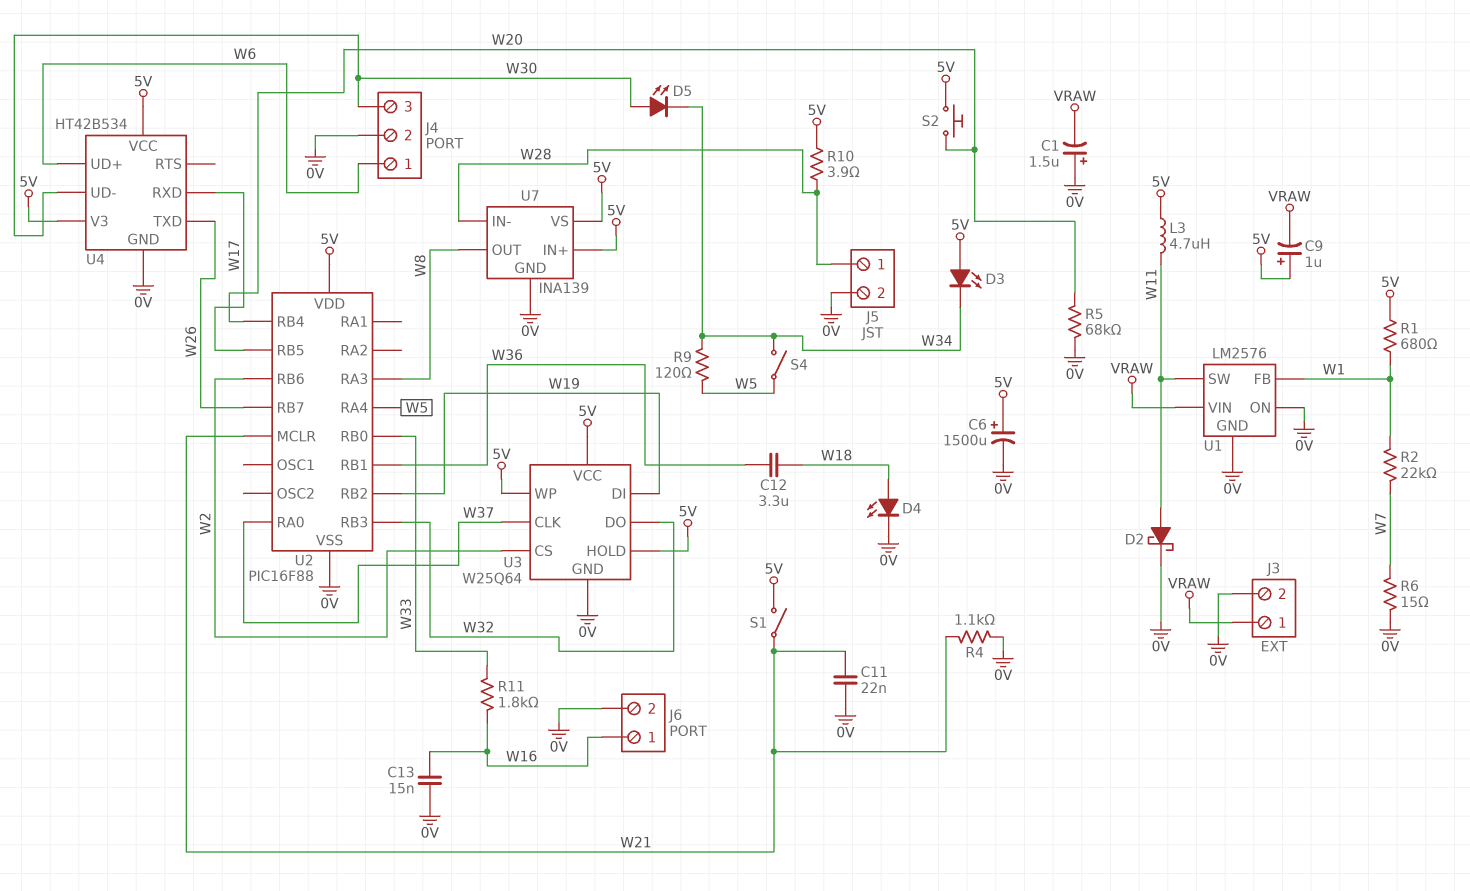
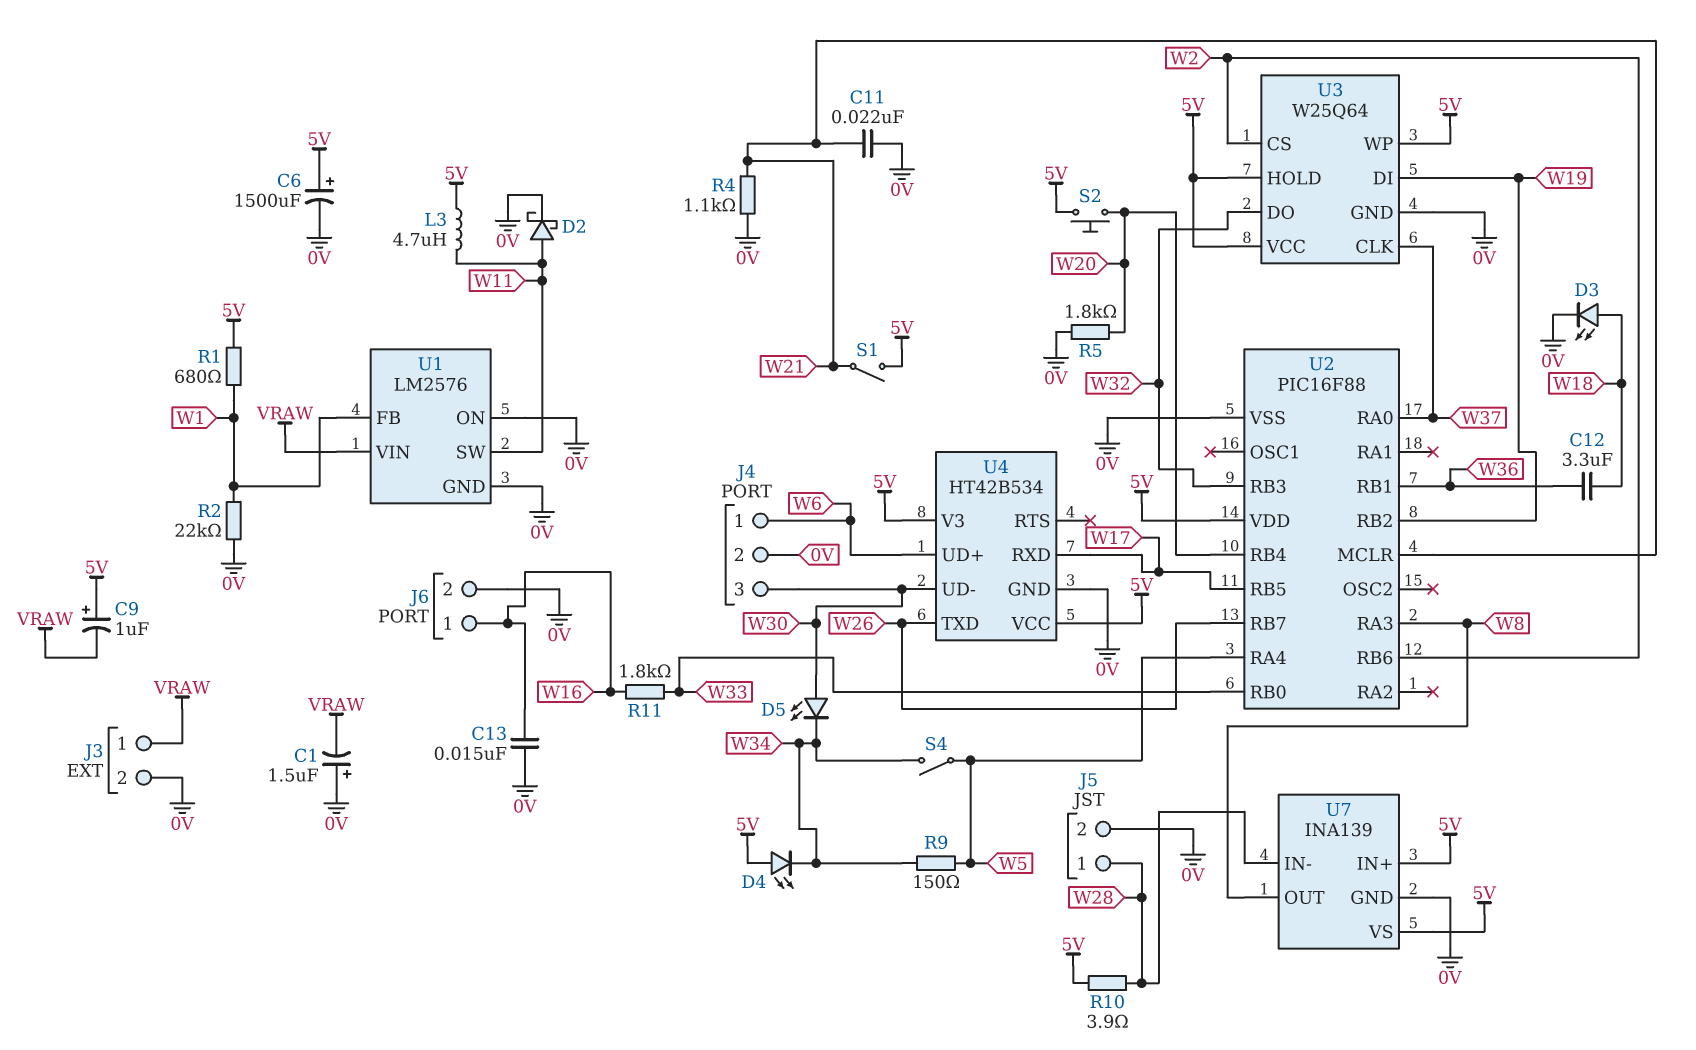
D3: LED (A 5V, K W34) -> LED (A W18, K 0V)
D4: LED (A W18, K 0V) -> LED (A 5V, K W34)
R2: 22k (W1, W7) -> 22k (0V, W1)
R5: 68k (0V, W20) -> 1.8k (0V, W20)
R6: 15 (0V, W7) -> none
R9: 120 (W5, W34) -> 150 (W5, W34)

